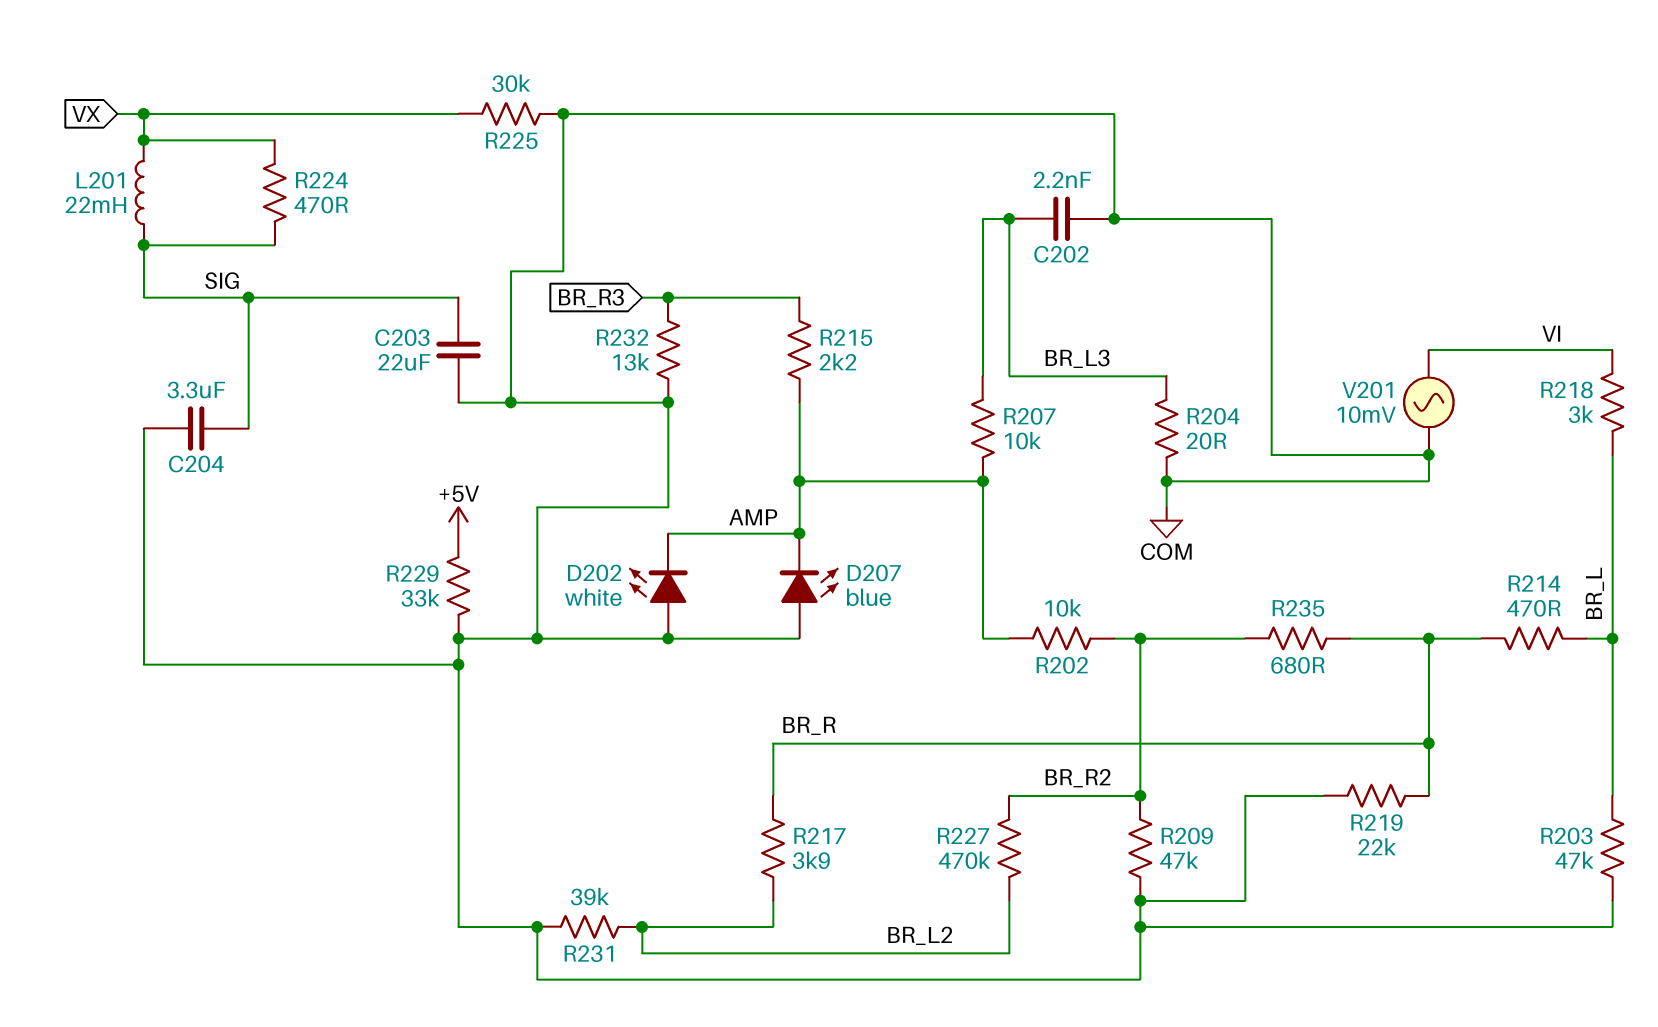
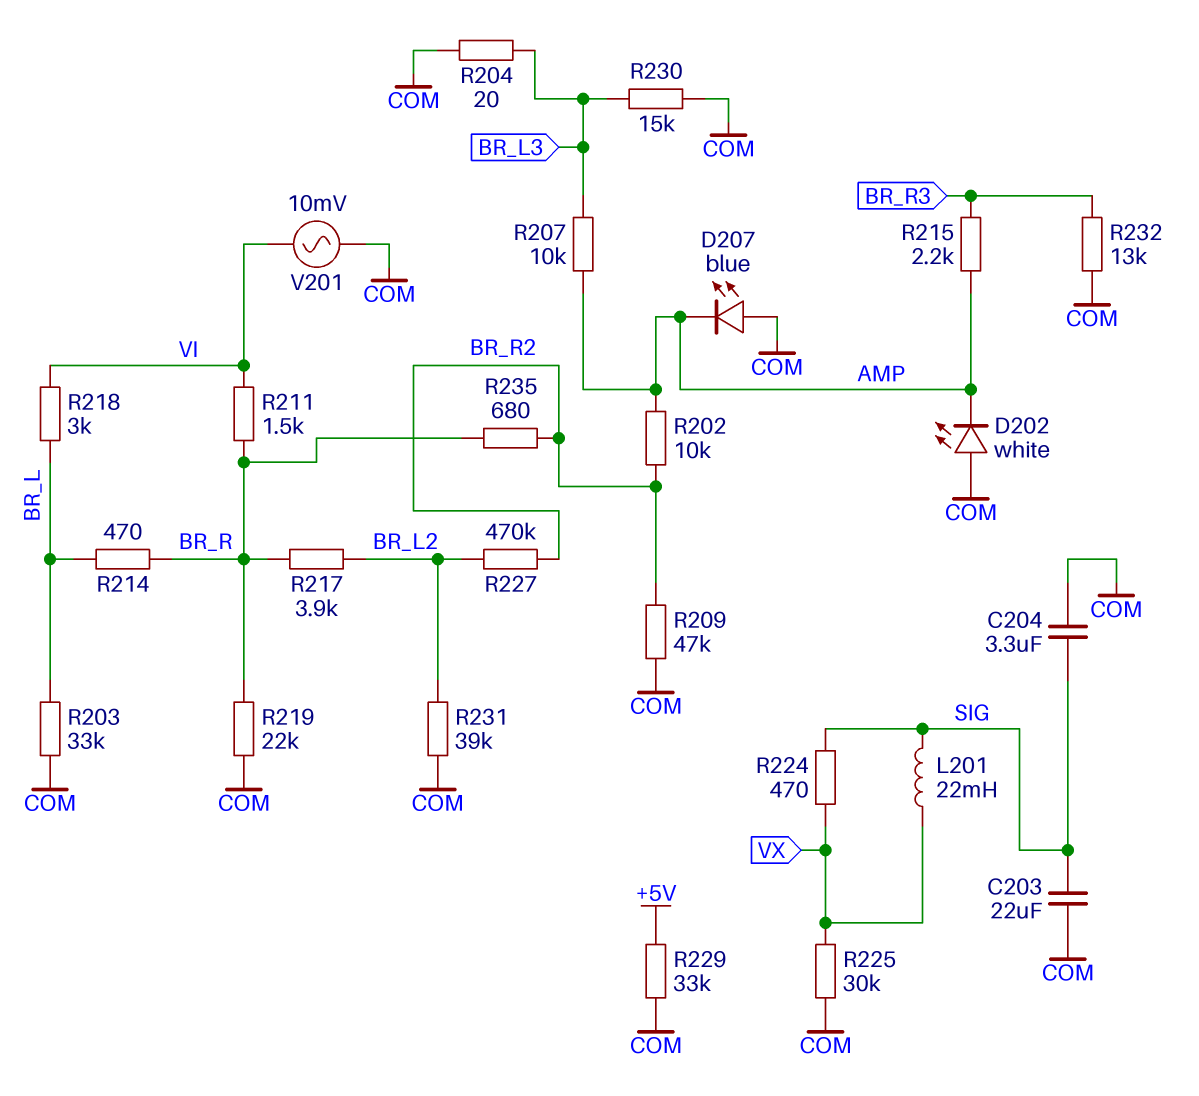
C202: 2.2nF (BR_L3, COM) -> none
R203: 47k (BR_L, COM) -> 33k (BR_L, COM)
R211: none -> 1.5k (BR_R, VI)
R230: none -> 15k (BR_L3, COM)

